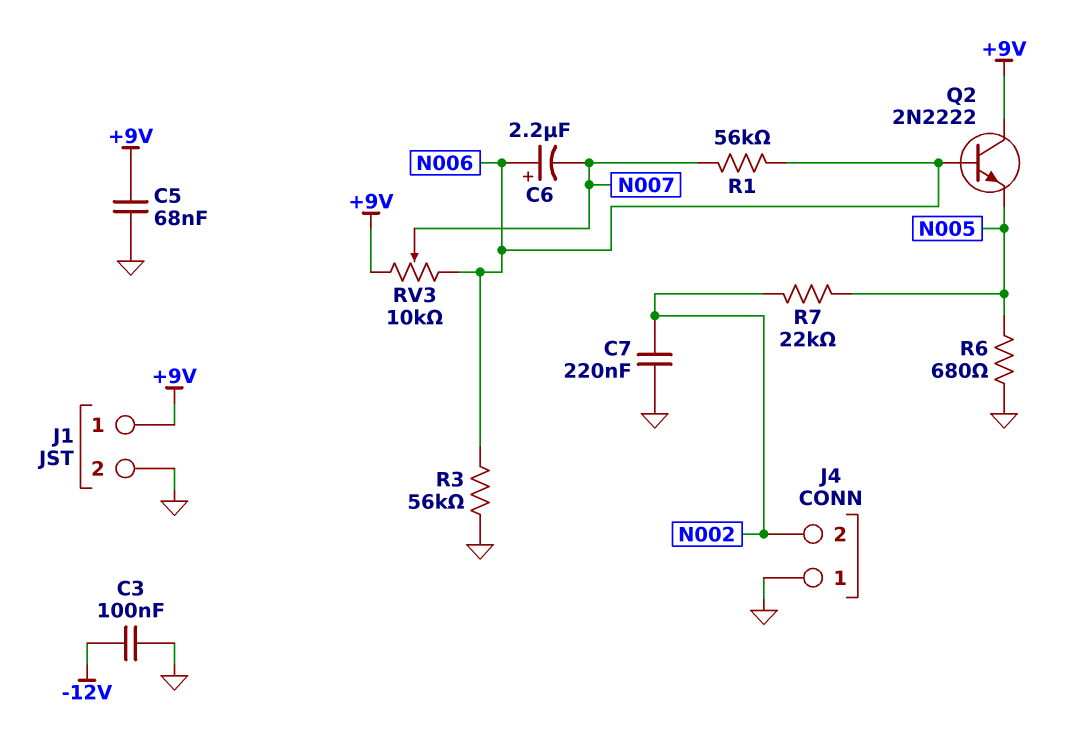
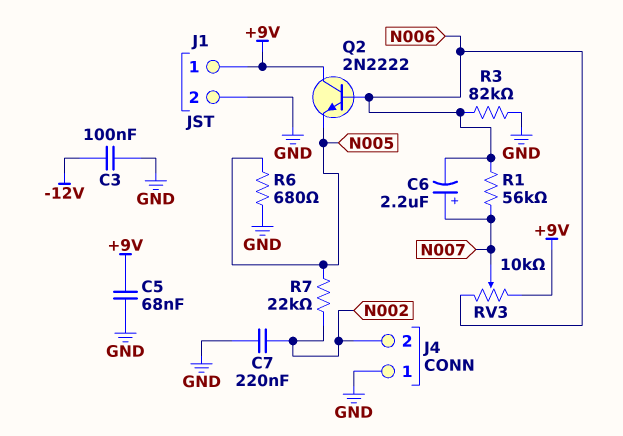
C6: 2.2uF (plus N006, minus N007) -> 2.2uF (plus N007, minus N006)
R3: 56k (GND, N006) -> 82k (GND, N006)

